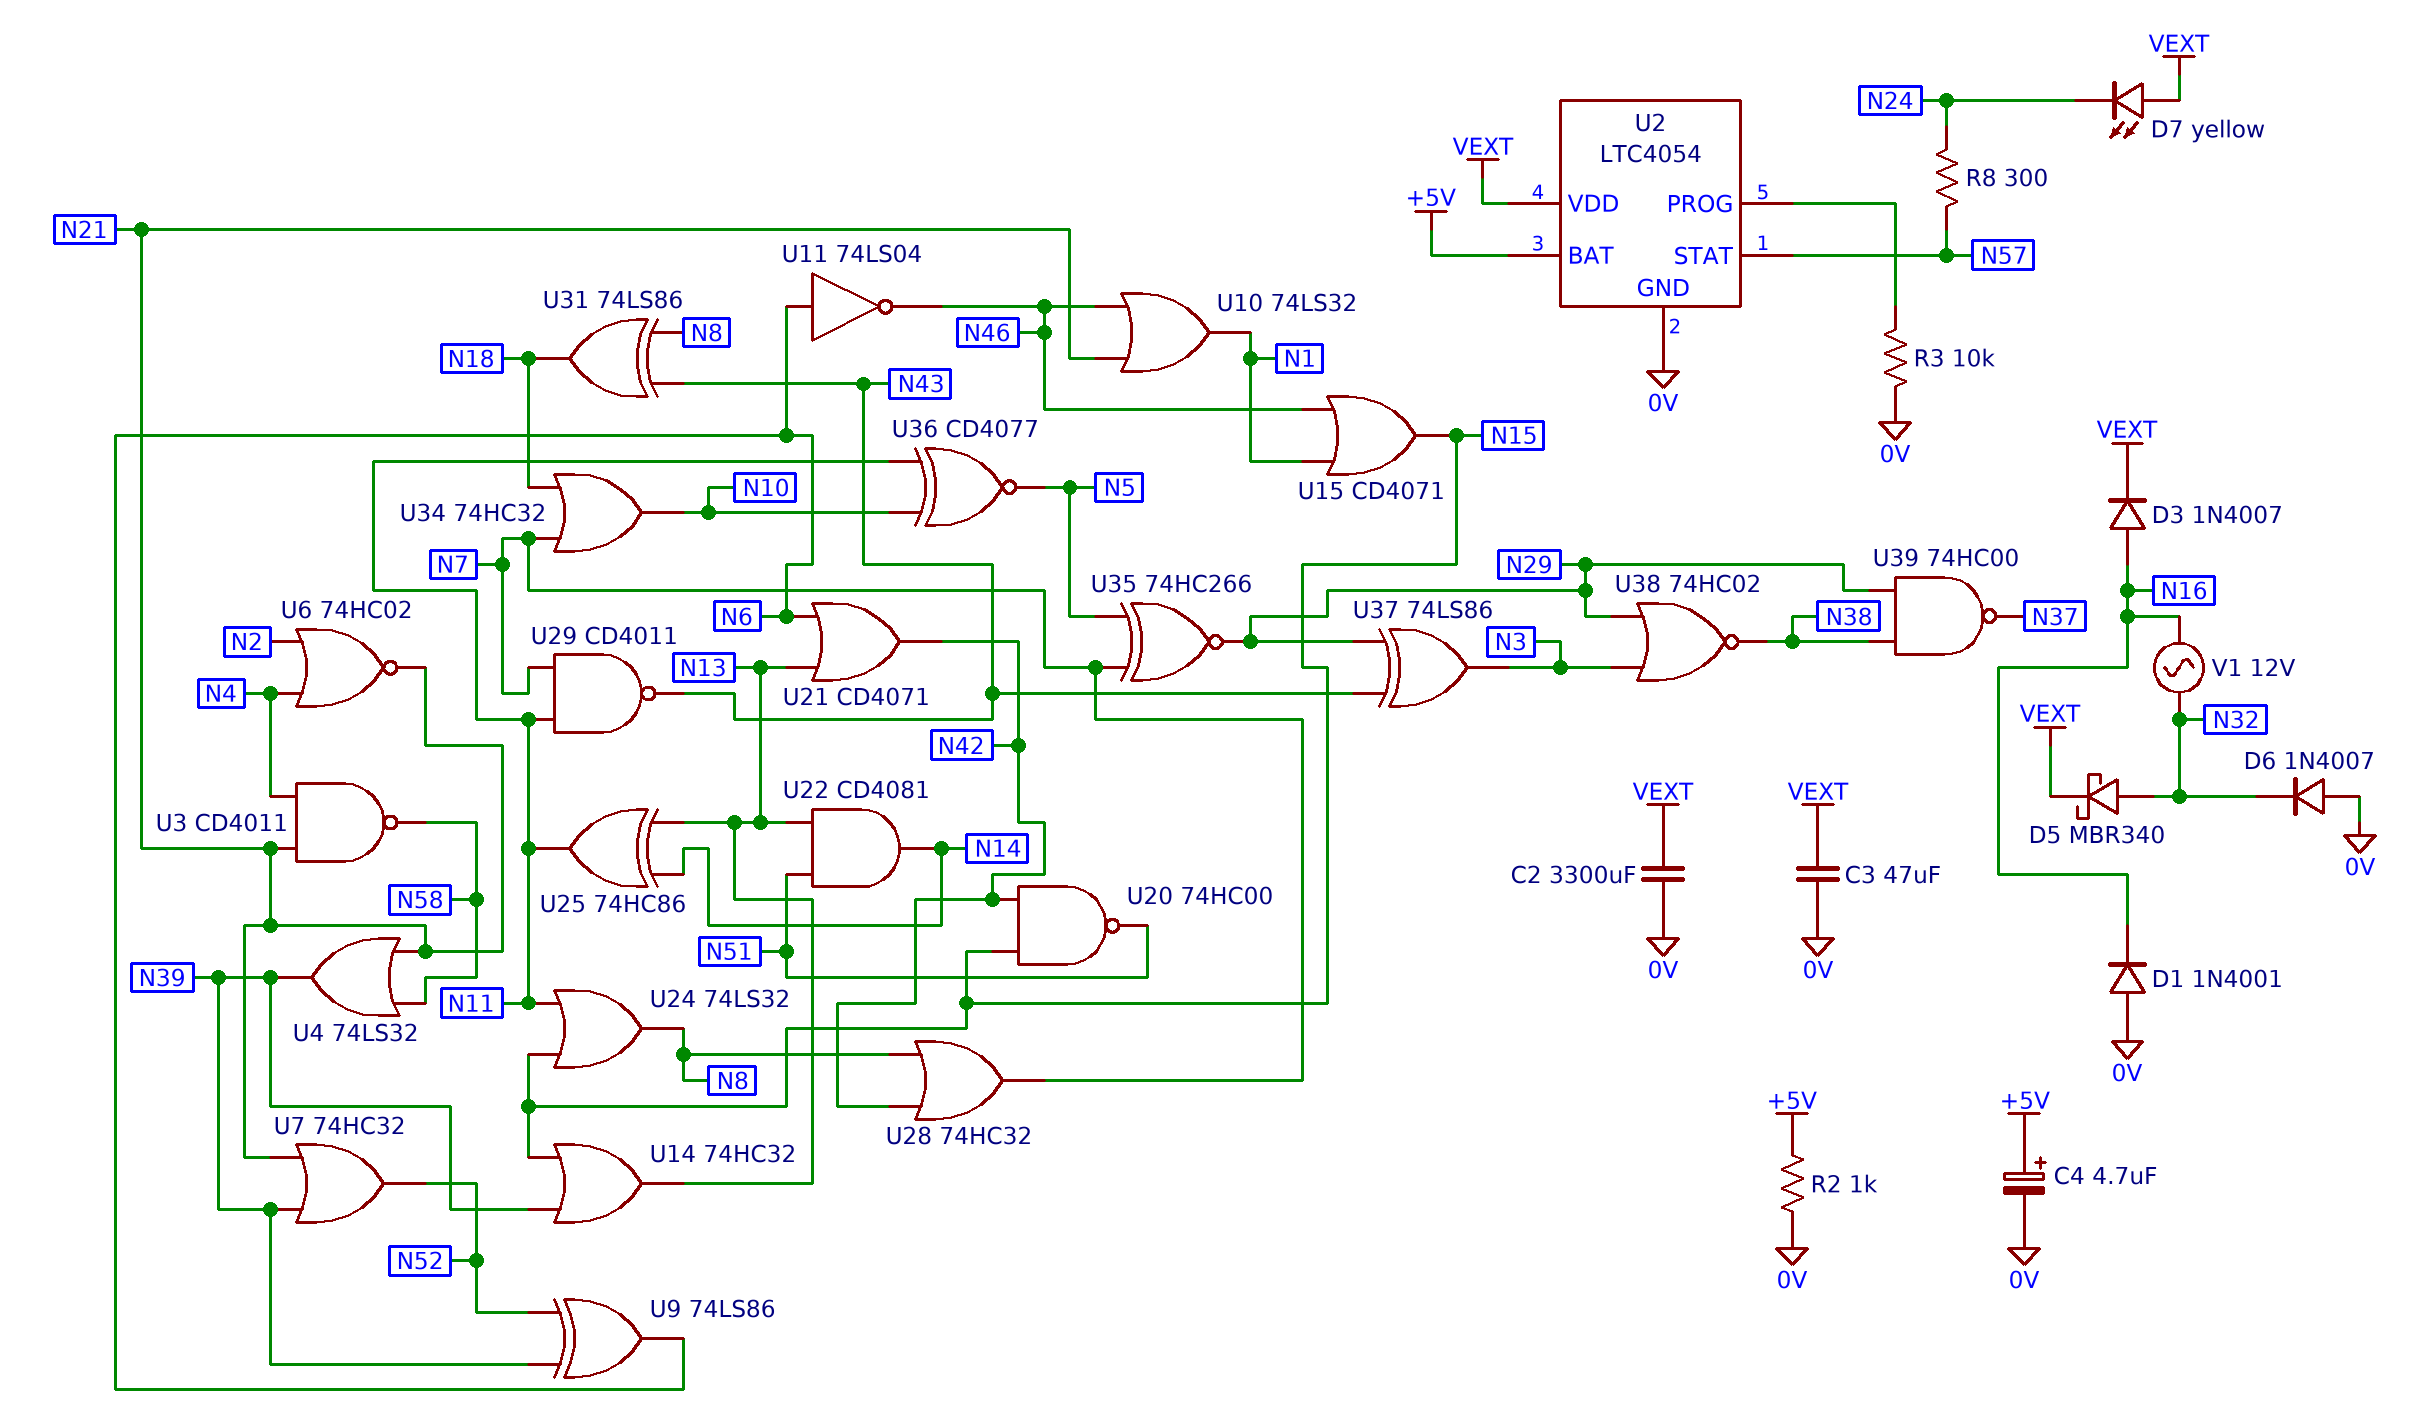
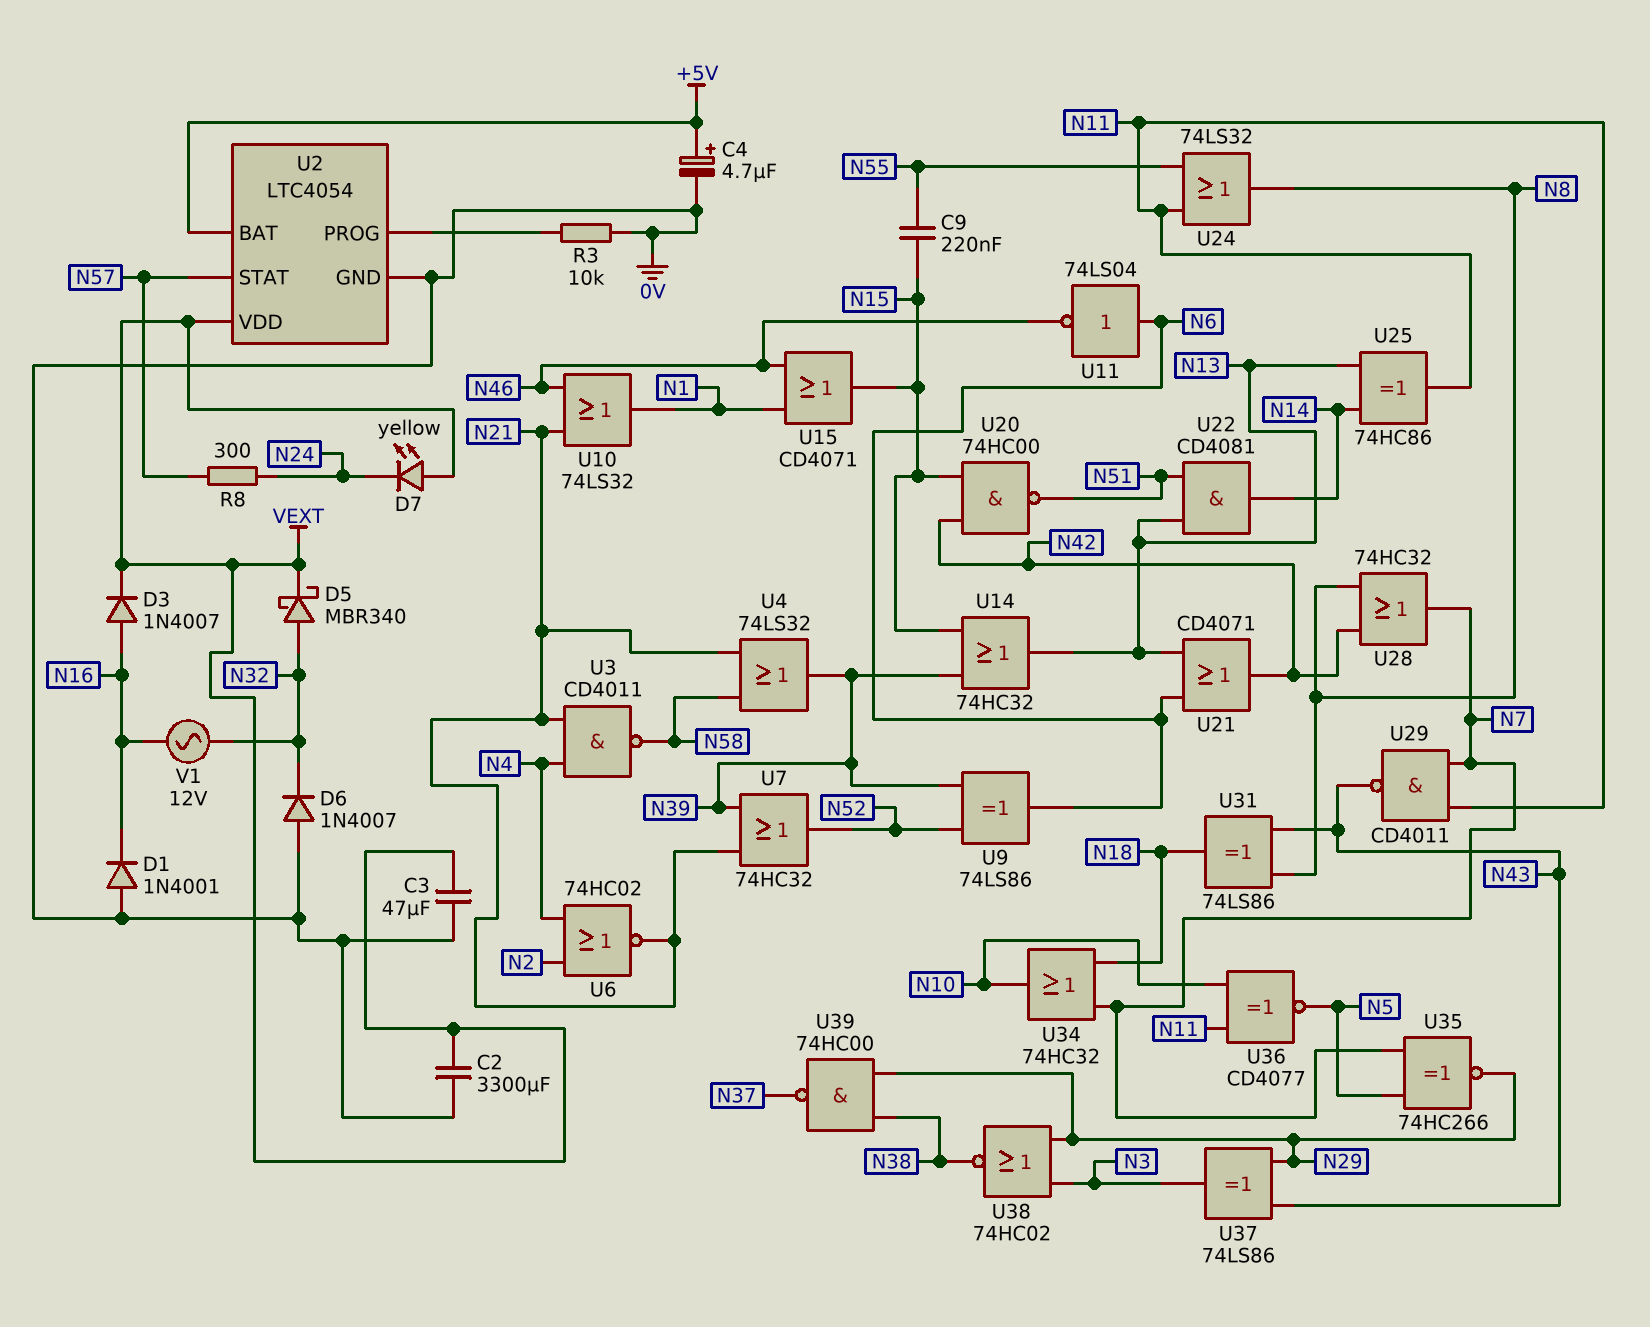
C9: none -> 220nF (N15, N55)
R2: 1k (+5V, 0V) -> none
U24: OR 74LS32 (in N11, in N15, out N8) -> OR 74LS32 (in N11, in N55, out N8)

